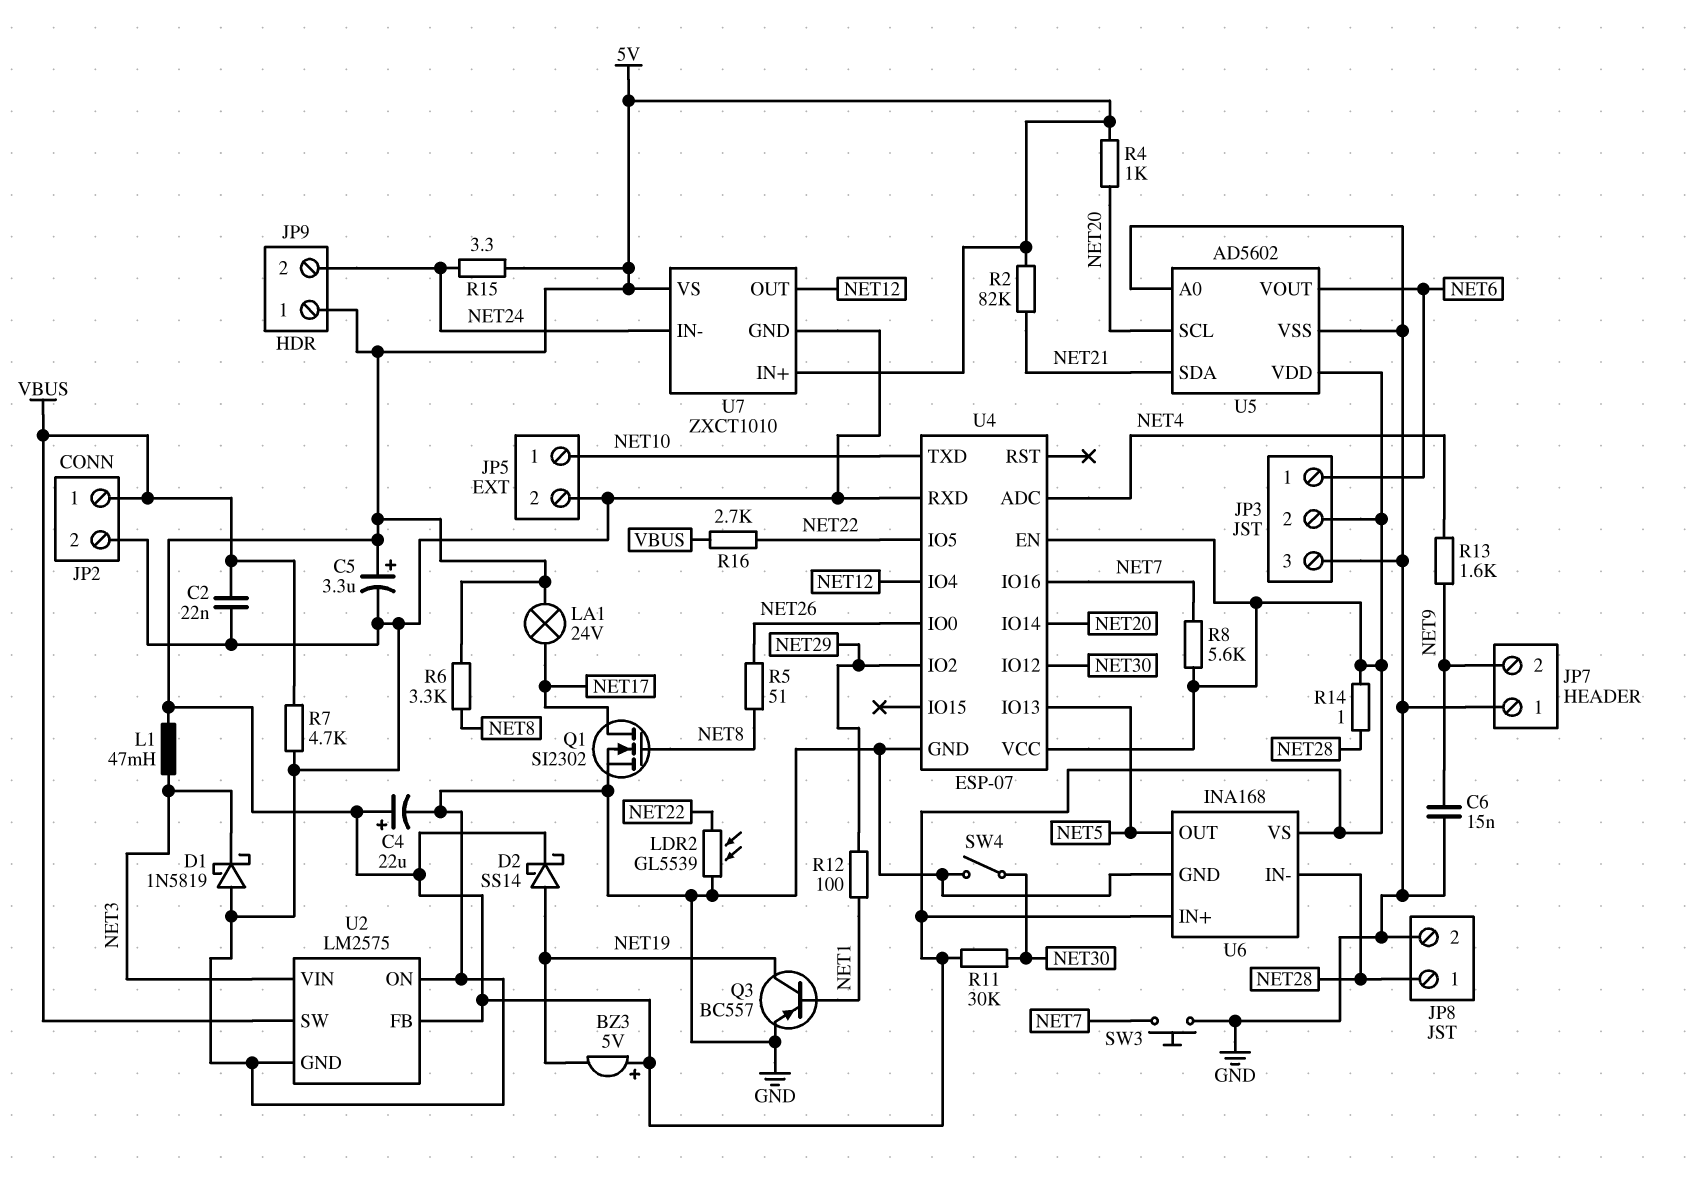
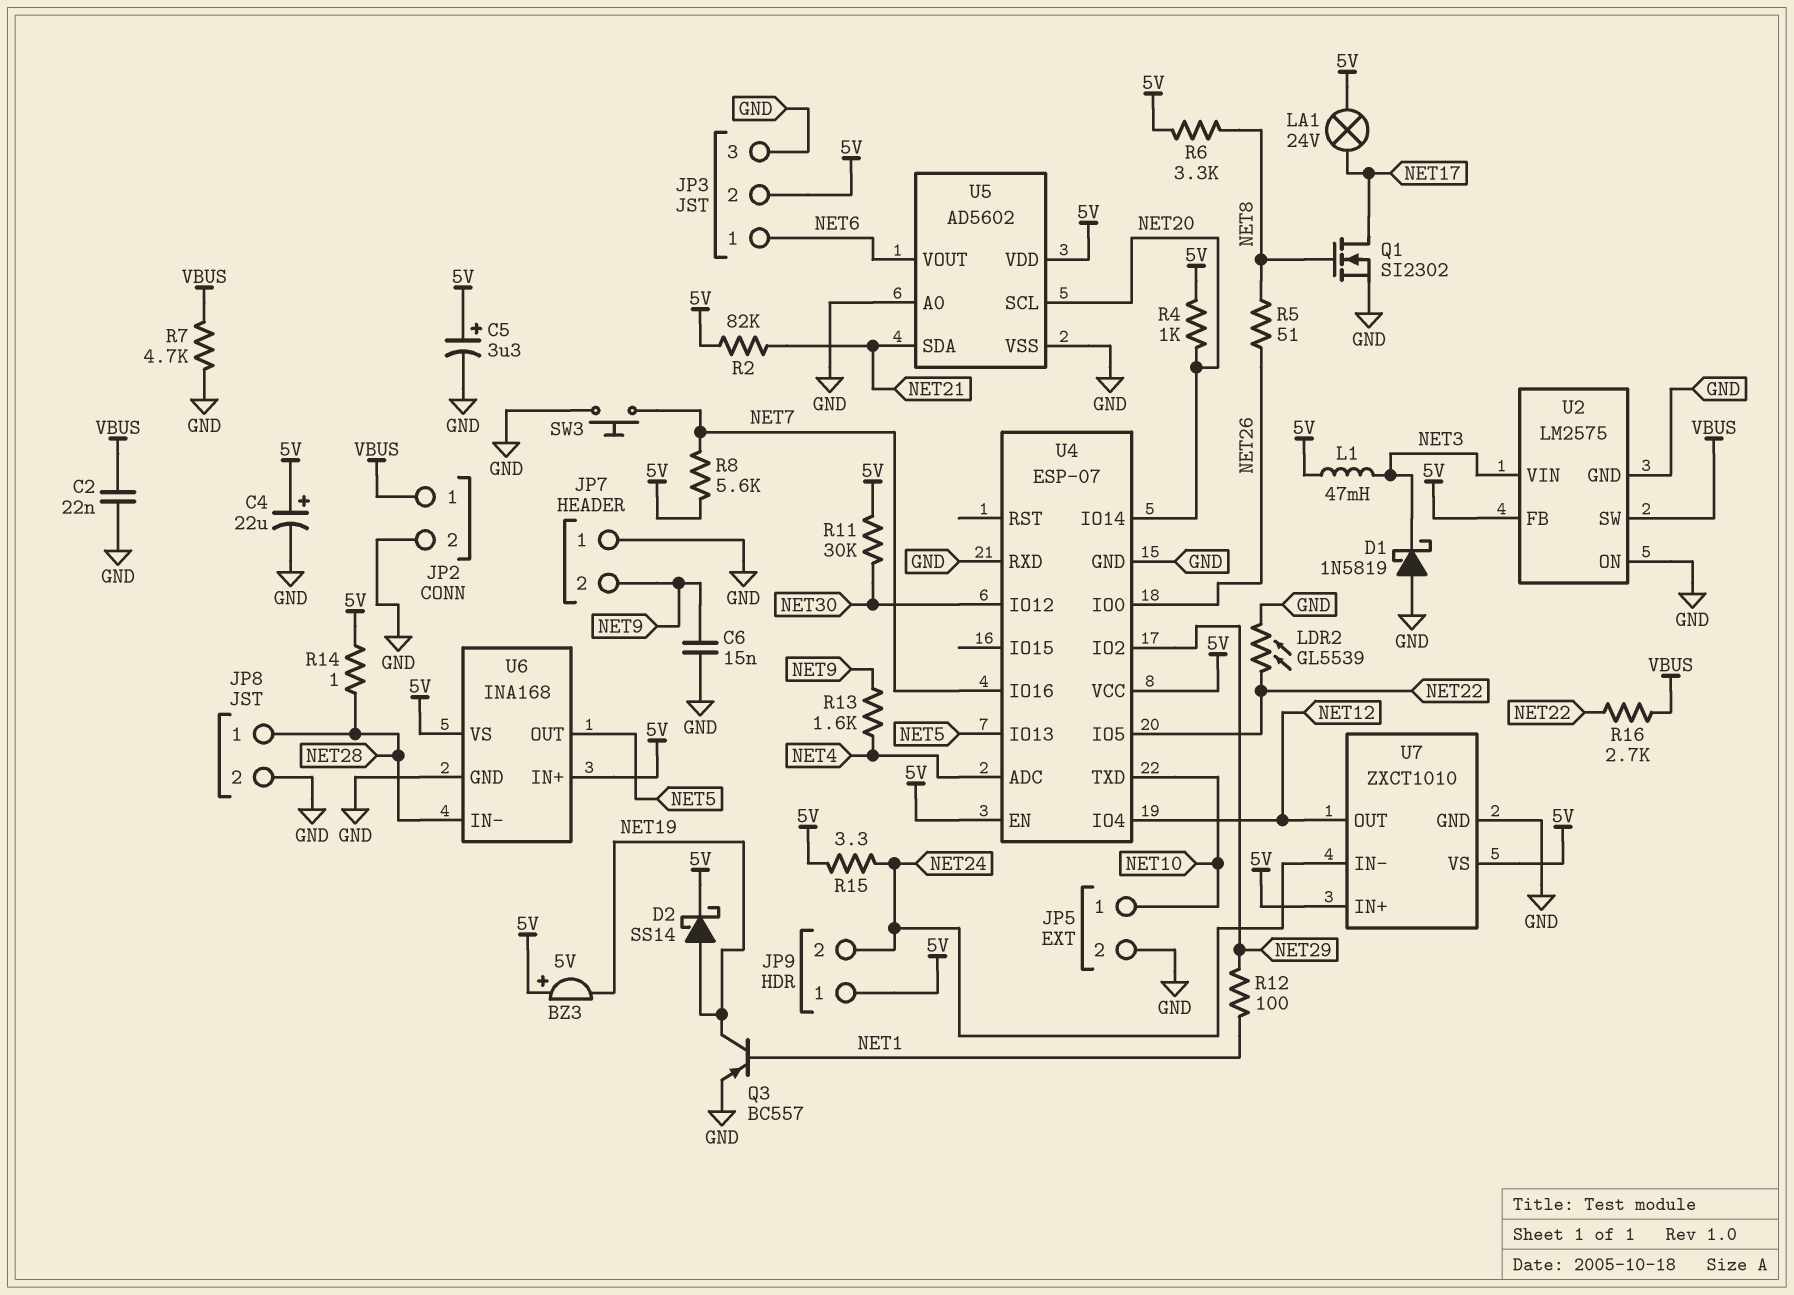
SW4: switch (GND, NET30) -> none

